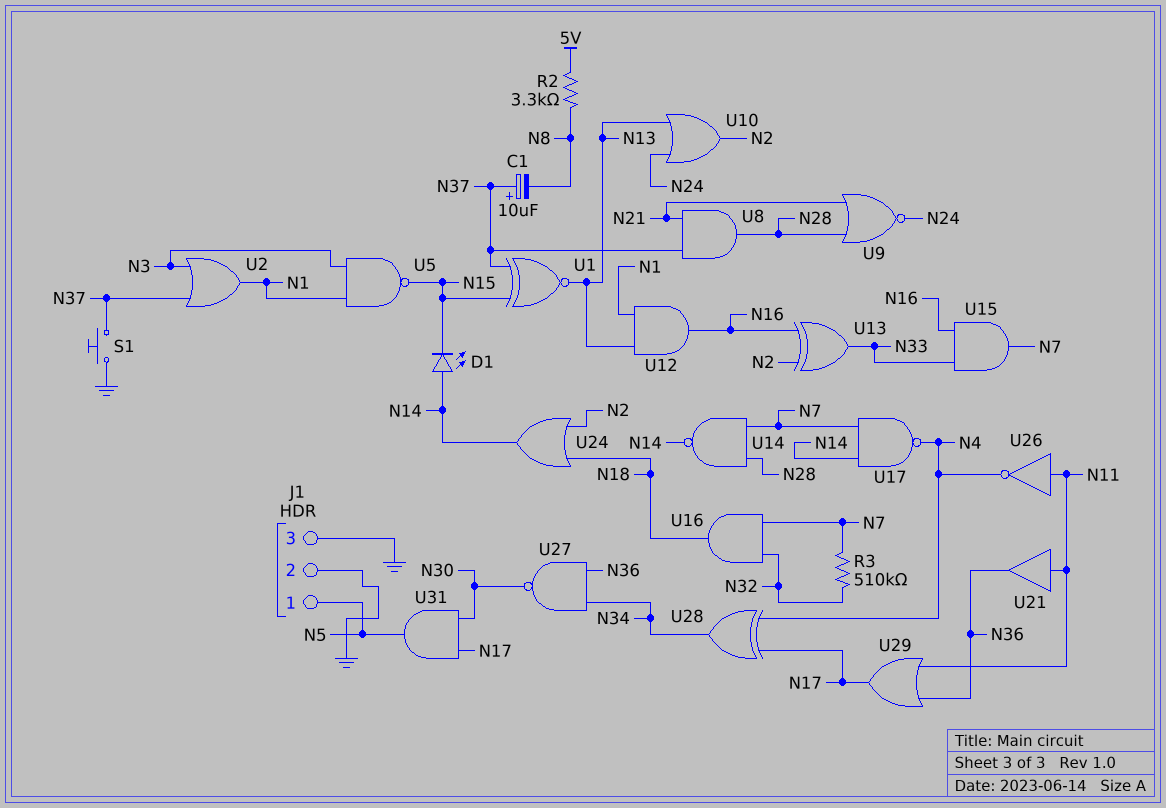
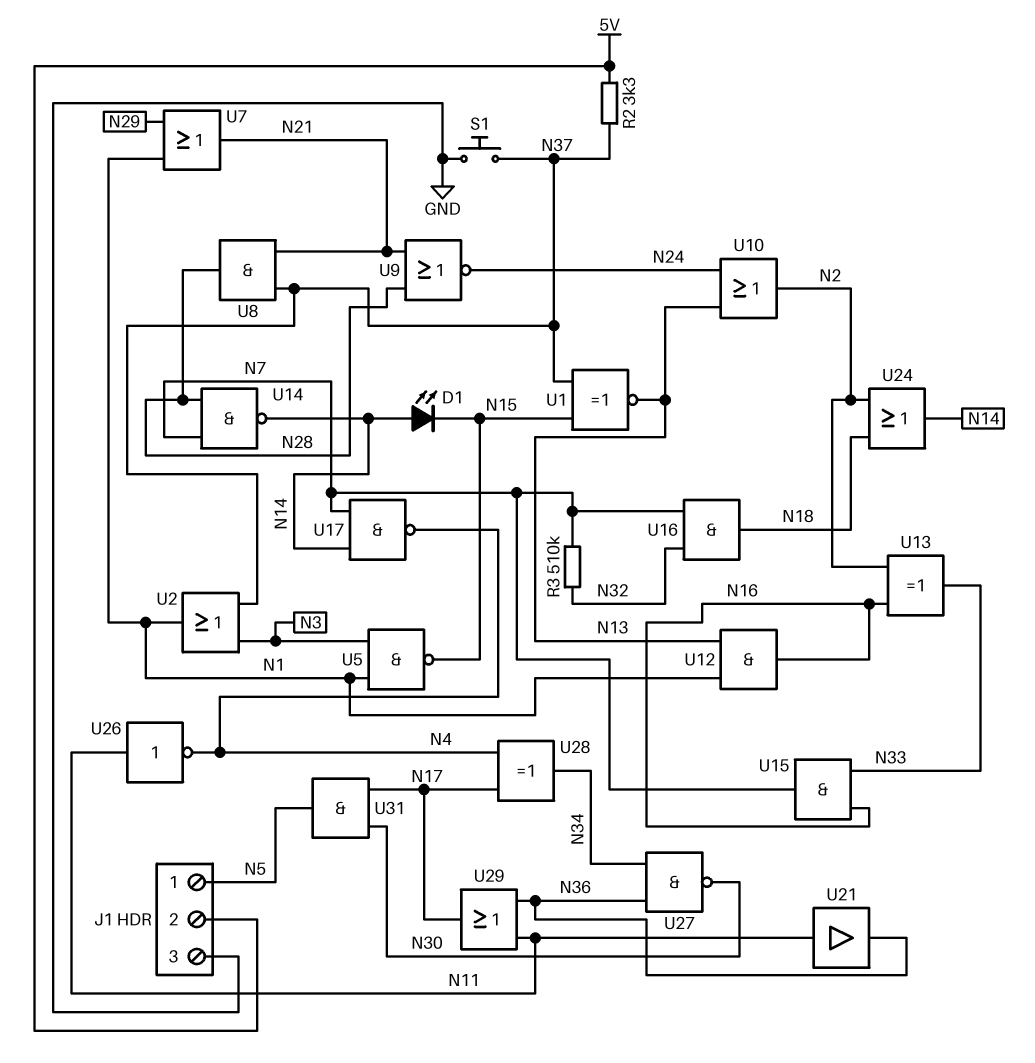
C1: 10uF (plus N37, minus N8) -> none
J1 pin 2: GND -> 5V
R2: 3.3k (5V, N8) -> 3.3k (5V, N37)
U7: none -> OR (in N1, in N29, out N21)

